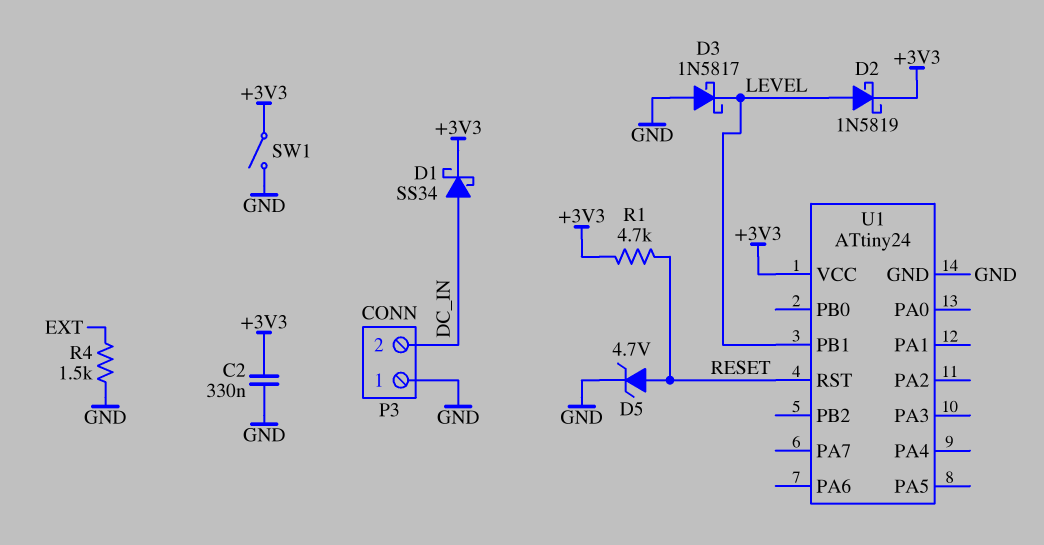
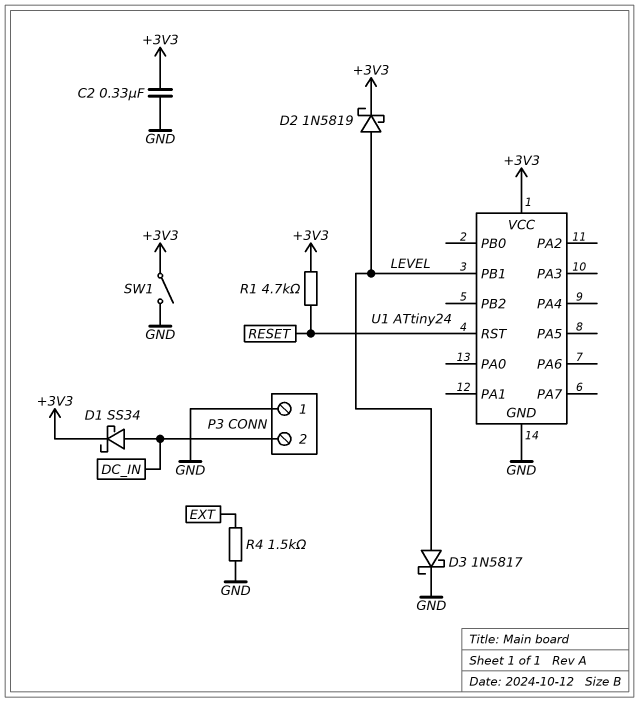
D3: schottky 1N5817 (A GND, K LEVEL) -> schottky 1N5817 (A LEVEL, K GND)
D5: zener 4.7V (A RESET, K GND) -> none

